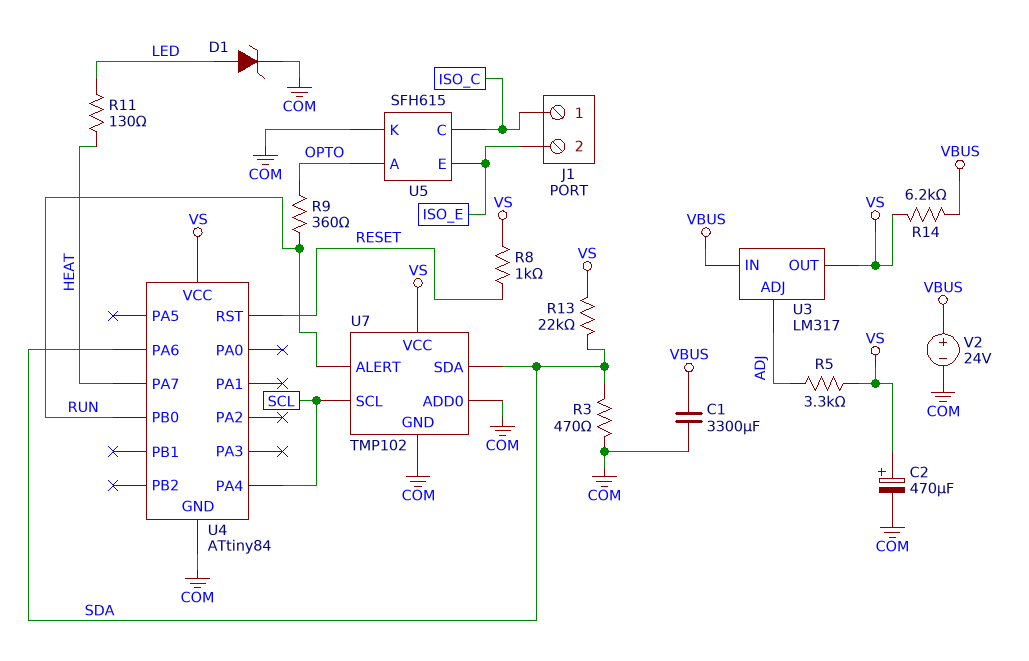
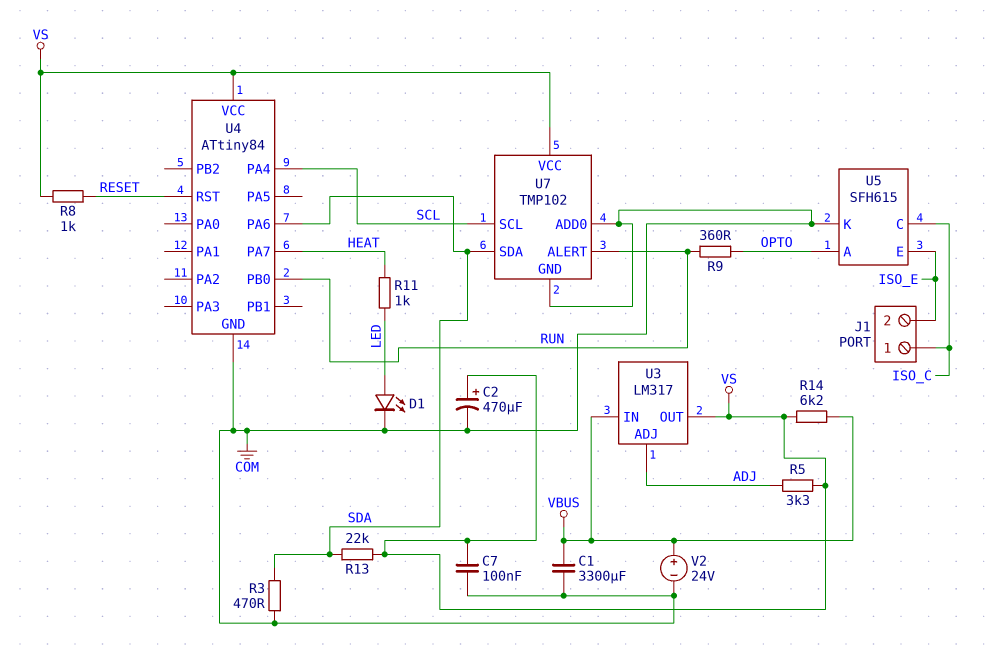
C7: none -> 100nF (COM, VS)
D1: zener (A LED, K COM) -> LED (A LED, K COM)
R11: 130 (HEAT, LED) -> 1k (HEAT, LED)

